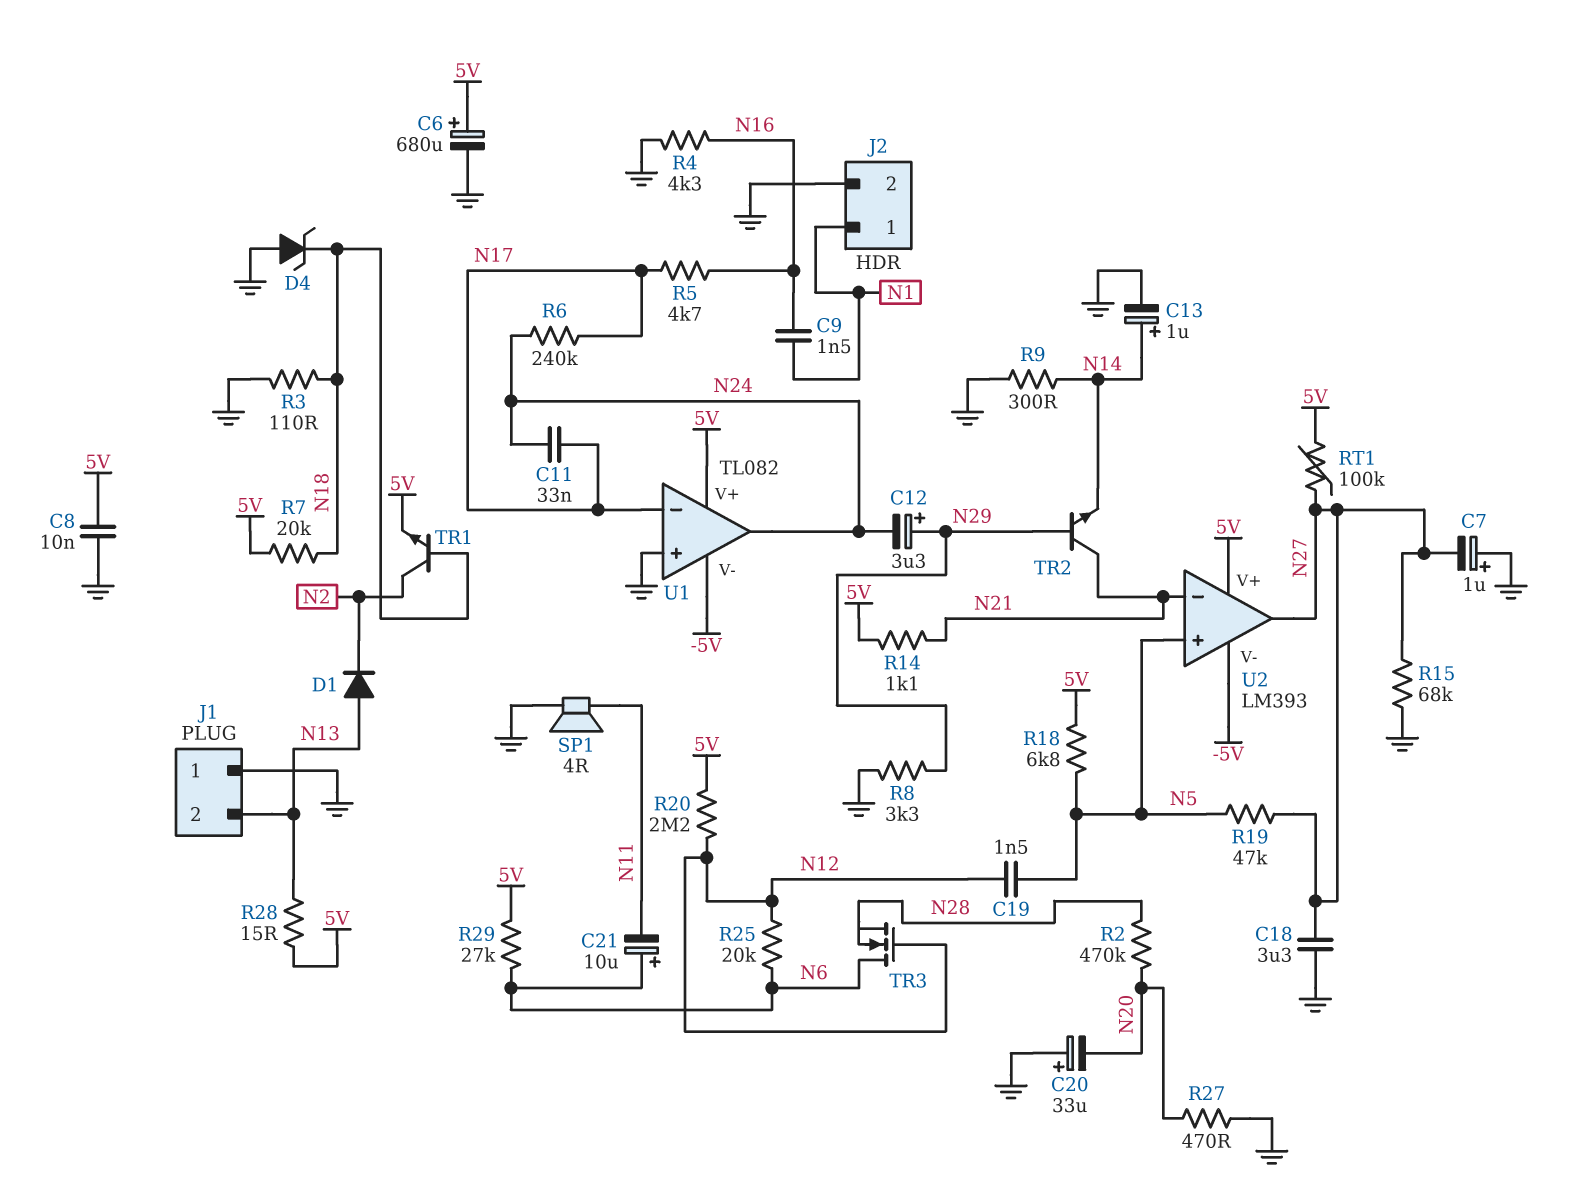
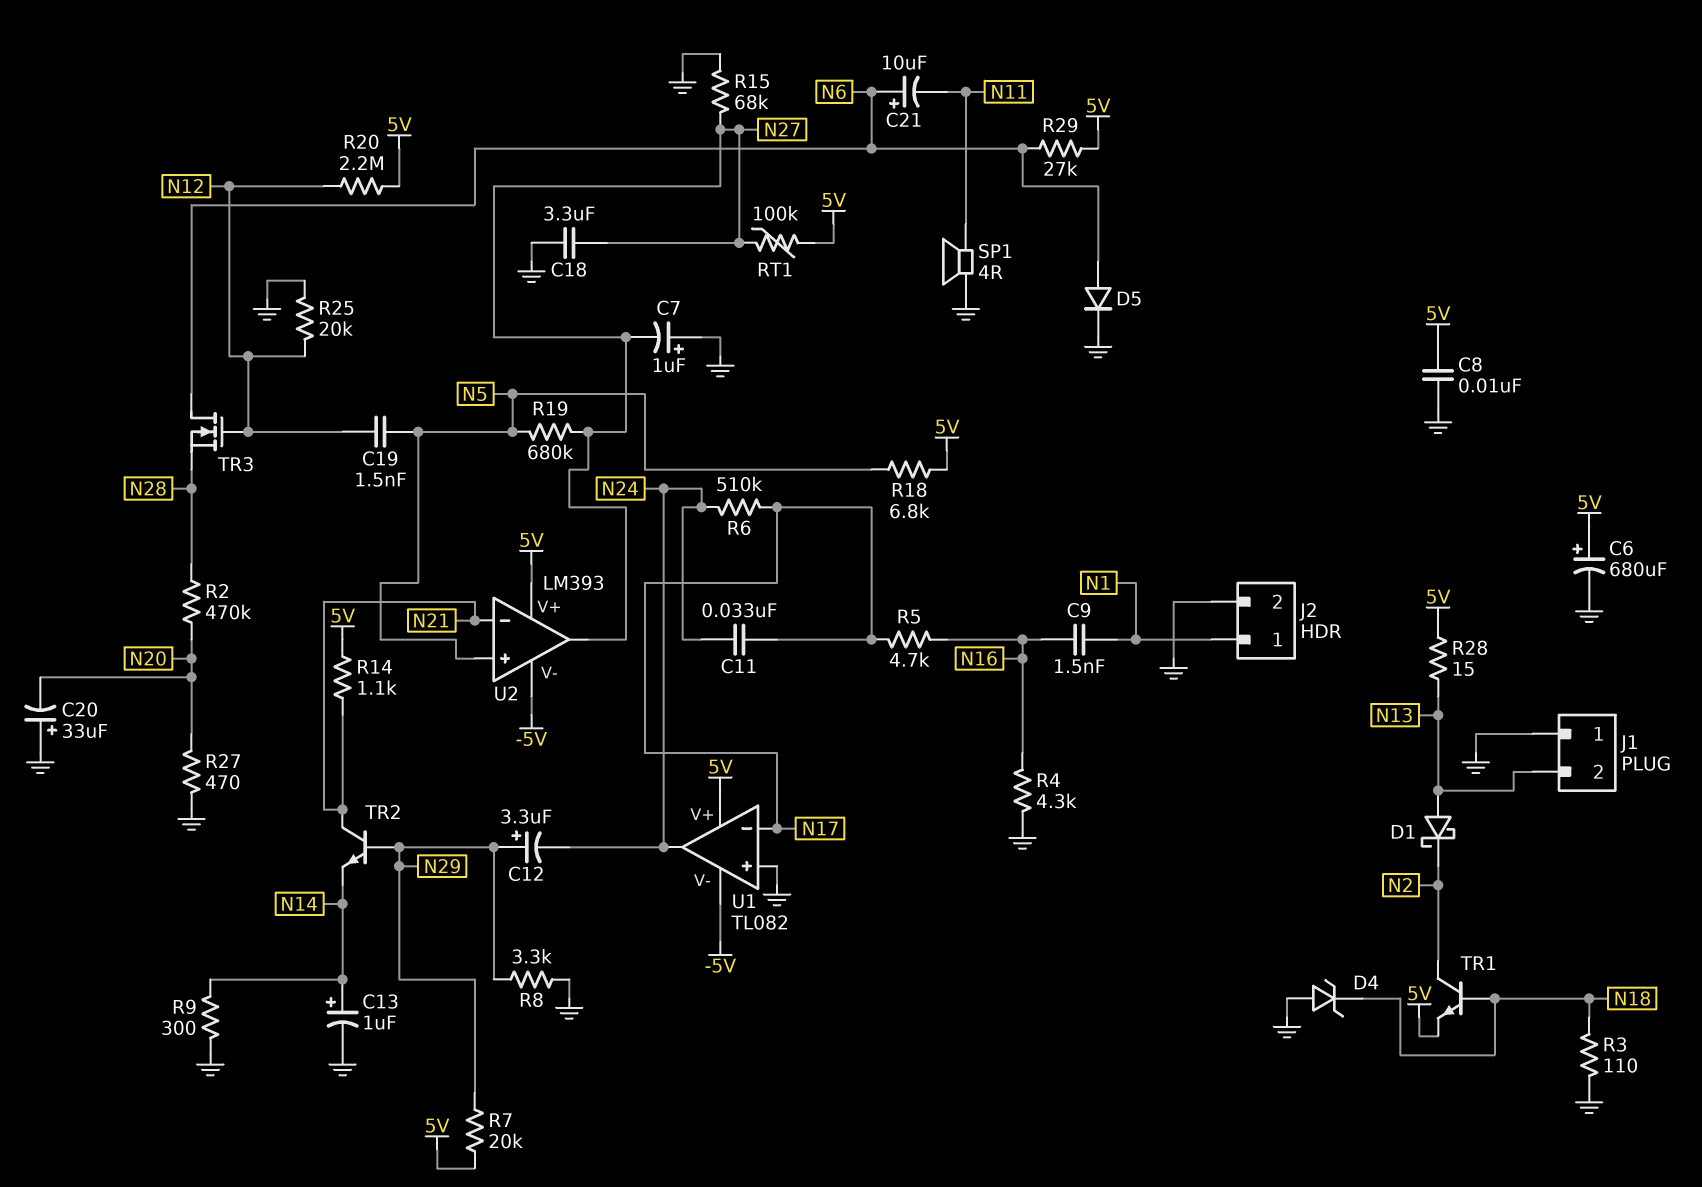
D1: diode (A N13, K N2) -> schottky (A N13, K N2)
D5: none -> diode (A N6, K GND)
R6: 240k (N17, N24) -> 510k (N17, N24)
R7: 20k (5V, N18) -> 20k (5V, N29)
R19: 47k (N5, N27) -> 680k (N5, N27)
R25: 20k (N6, N12) -> 20k (GND, N12)

